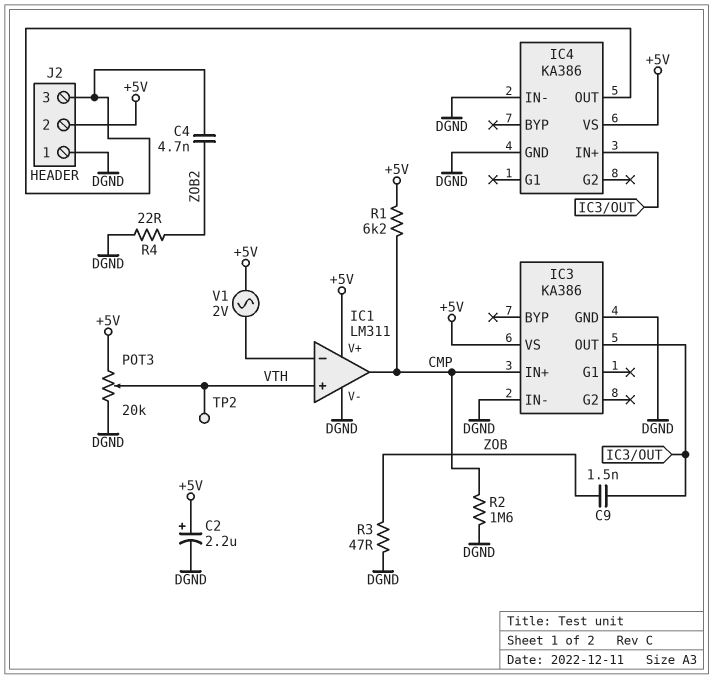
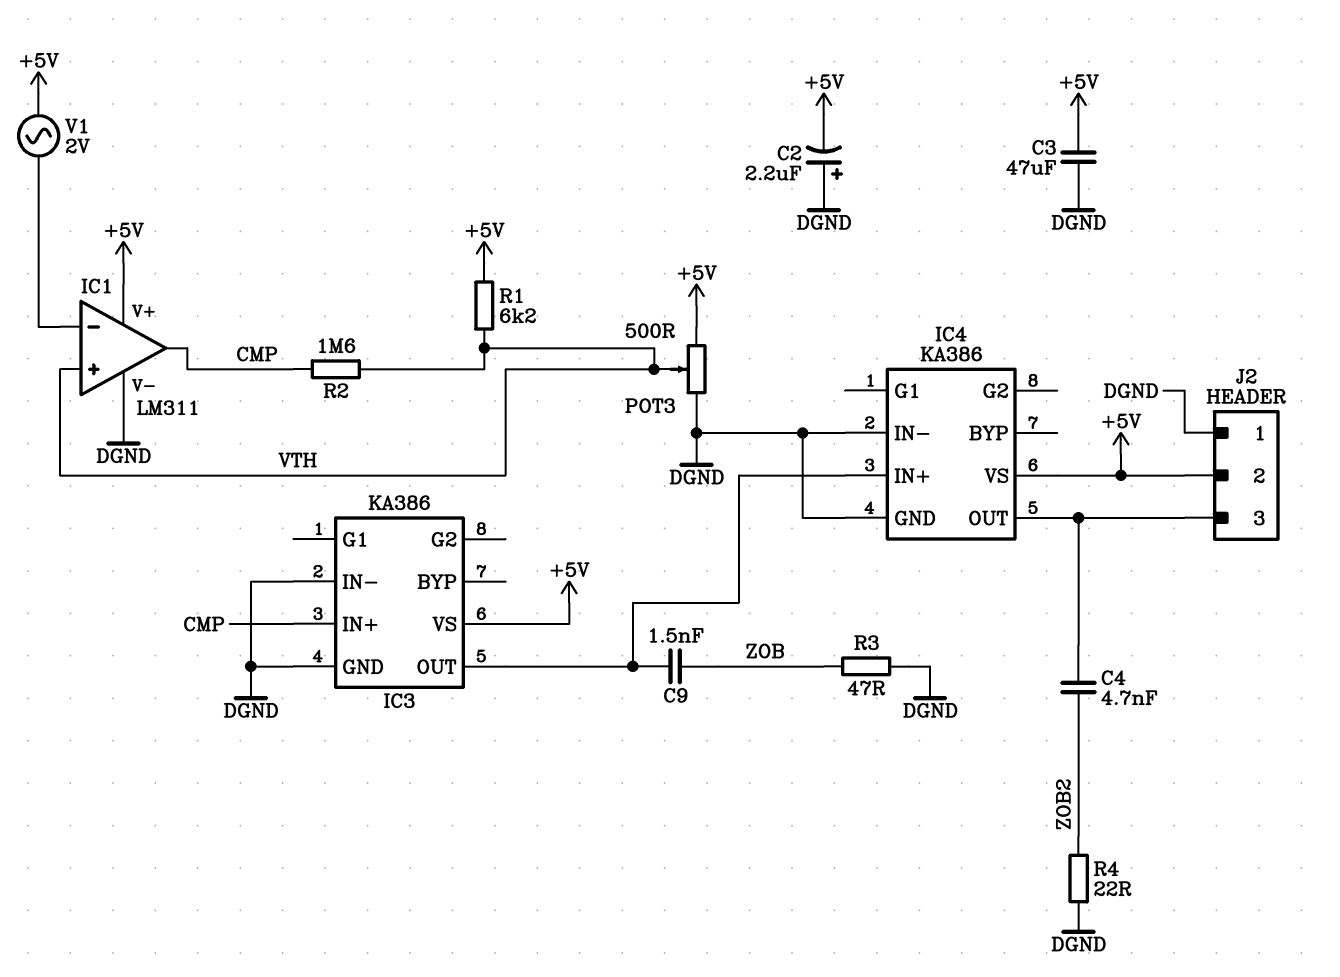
C2: 2.2uF (plus +5V, minus DGND) -> 2.2uF (plus DGND, minus +5V)
C3: none -> 47uF (+5V, DGND)
POT3: 20k (+5V, DGND, wiper VTH) -> 500 (+5V, DGND, wiper VTH)
R1: 6.2k (+5V, CMP) -> 6.2k (+5V, VTH)
R2: 1.6M (CMP, DGND) -> 1.6M (CMP, VTH)
TP2: test point (VTH) -> none

